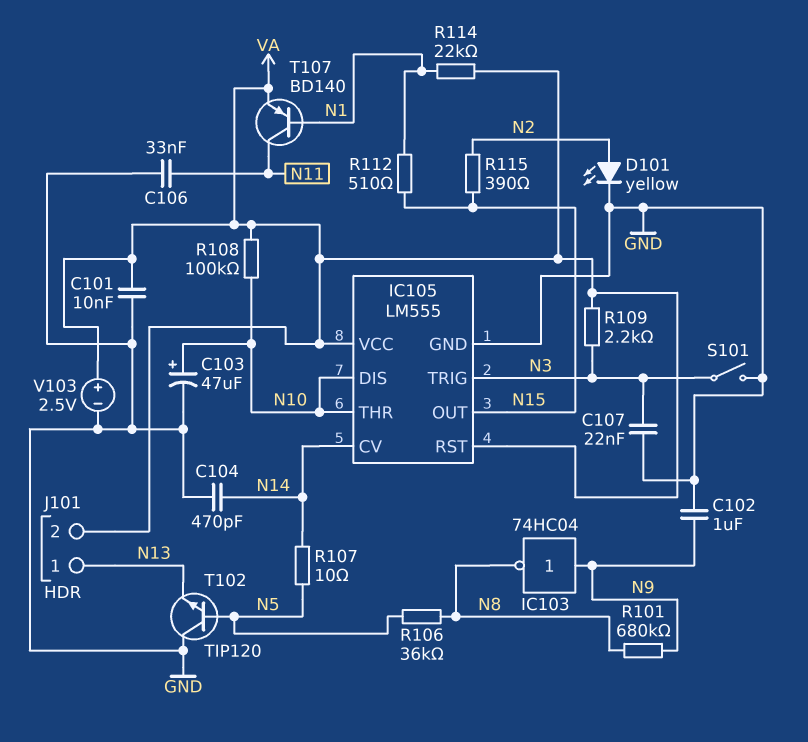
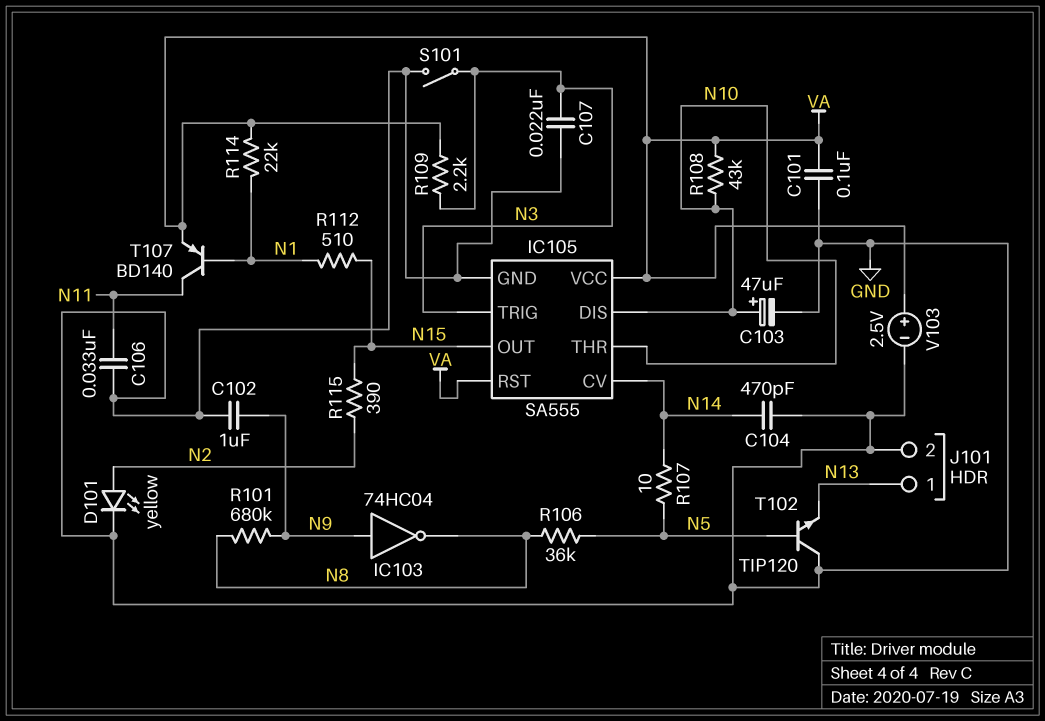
C101: 10nF (GND, VA) -> 100nF (GND, VA)
IC105: LM555 -> SA555
J101 pin 2: VA -> GND
R108: 100k (N10, VA) -> 43k (N10, VA)

